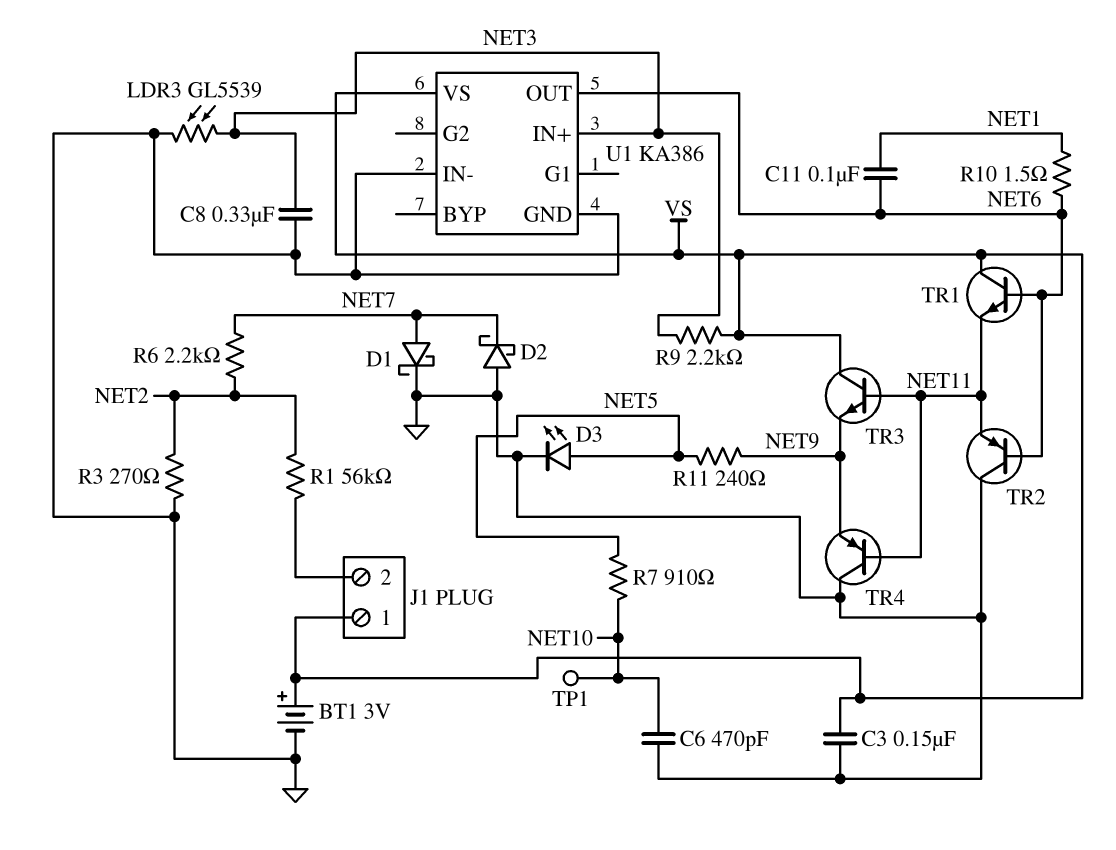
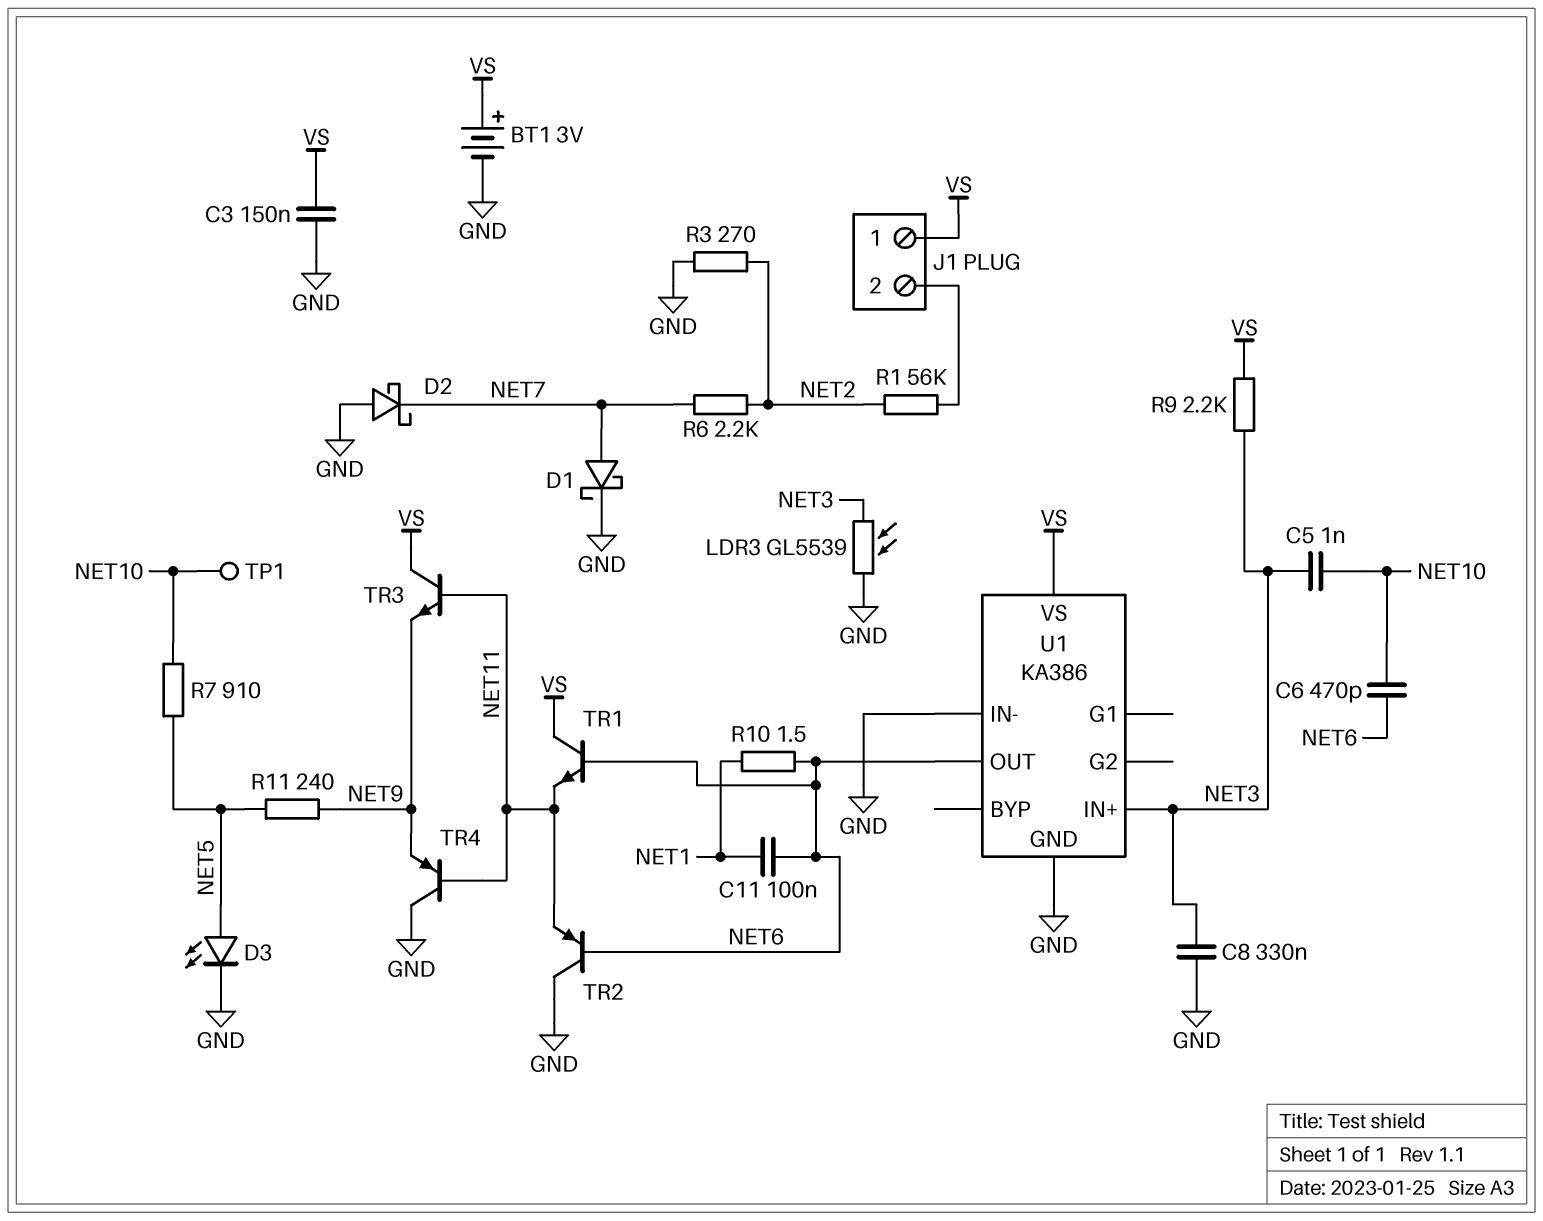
C5: none -> 1nF (NET3, NET10)
C6: 470pF (GND, NET10) -> 470pF (NET6, NET10)

